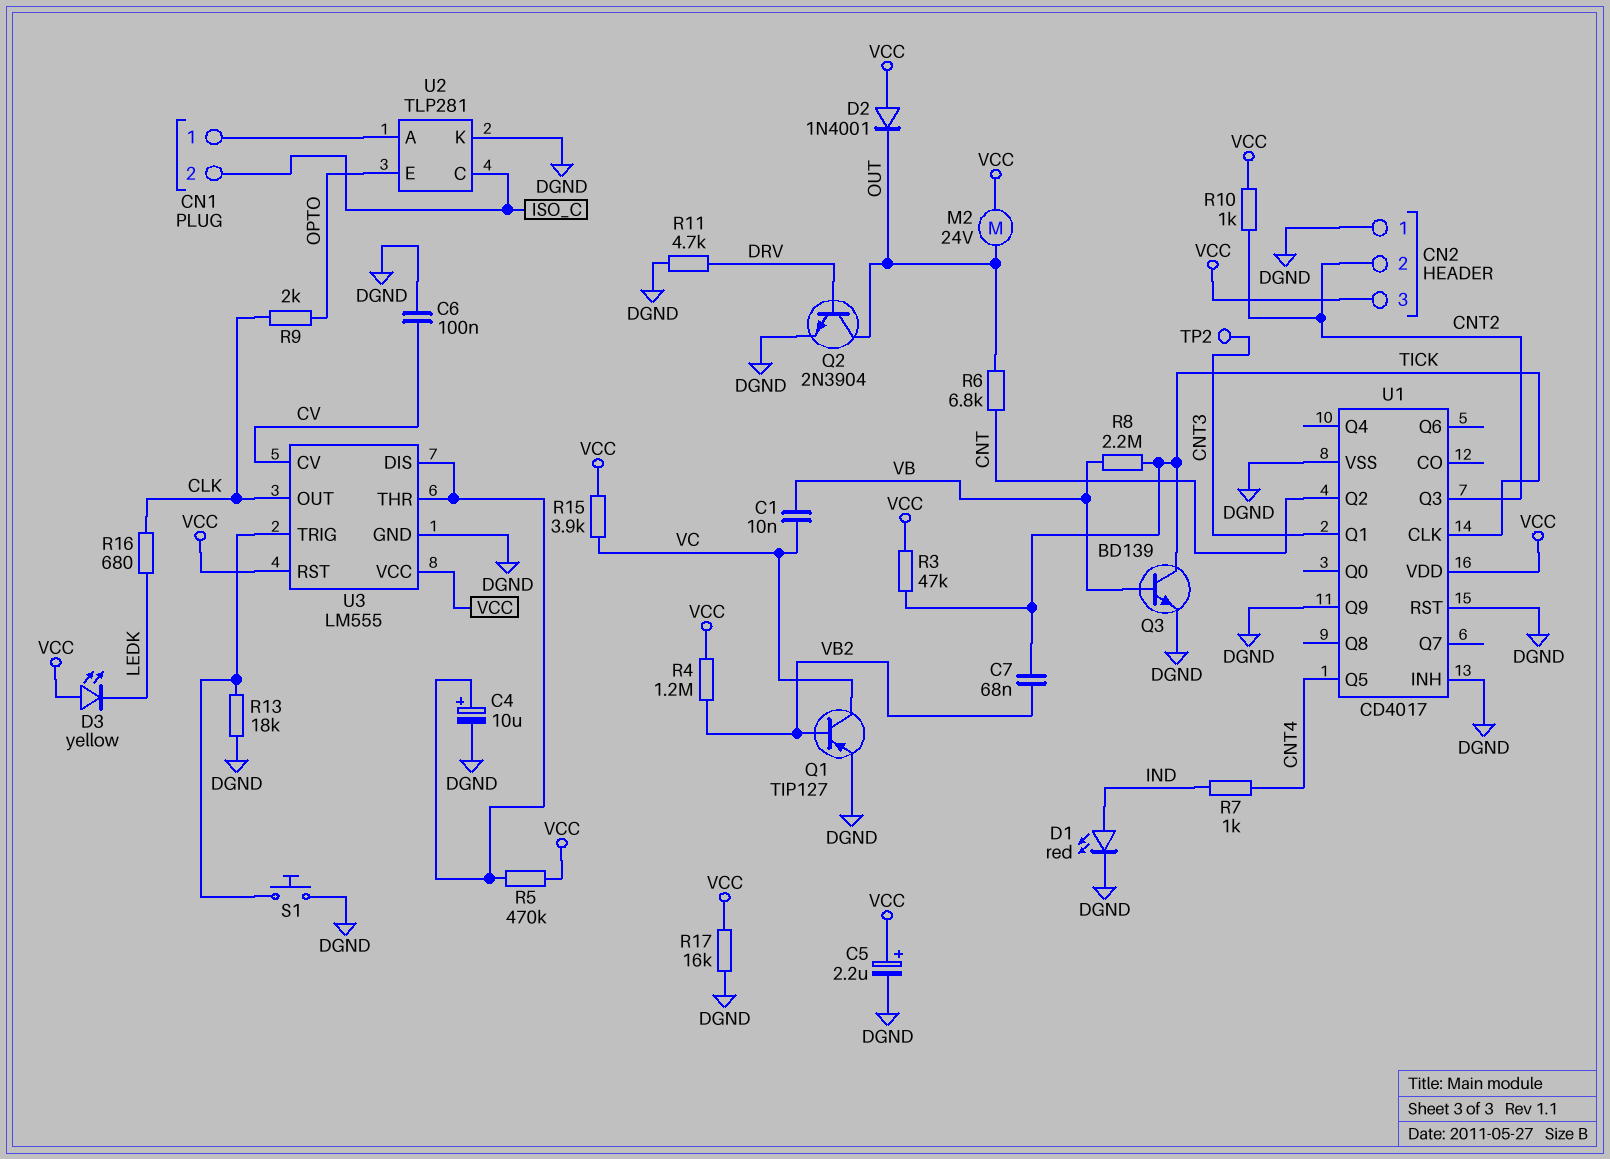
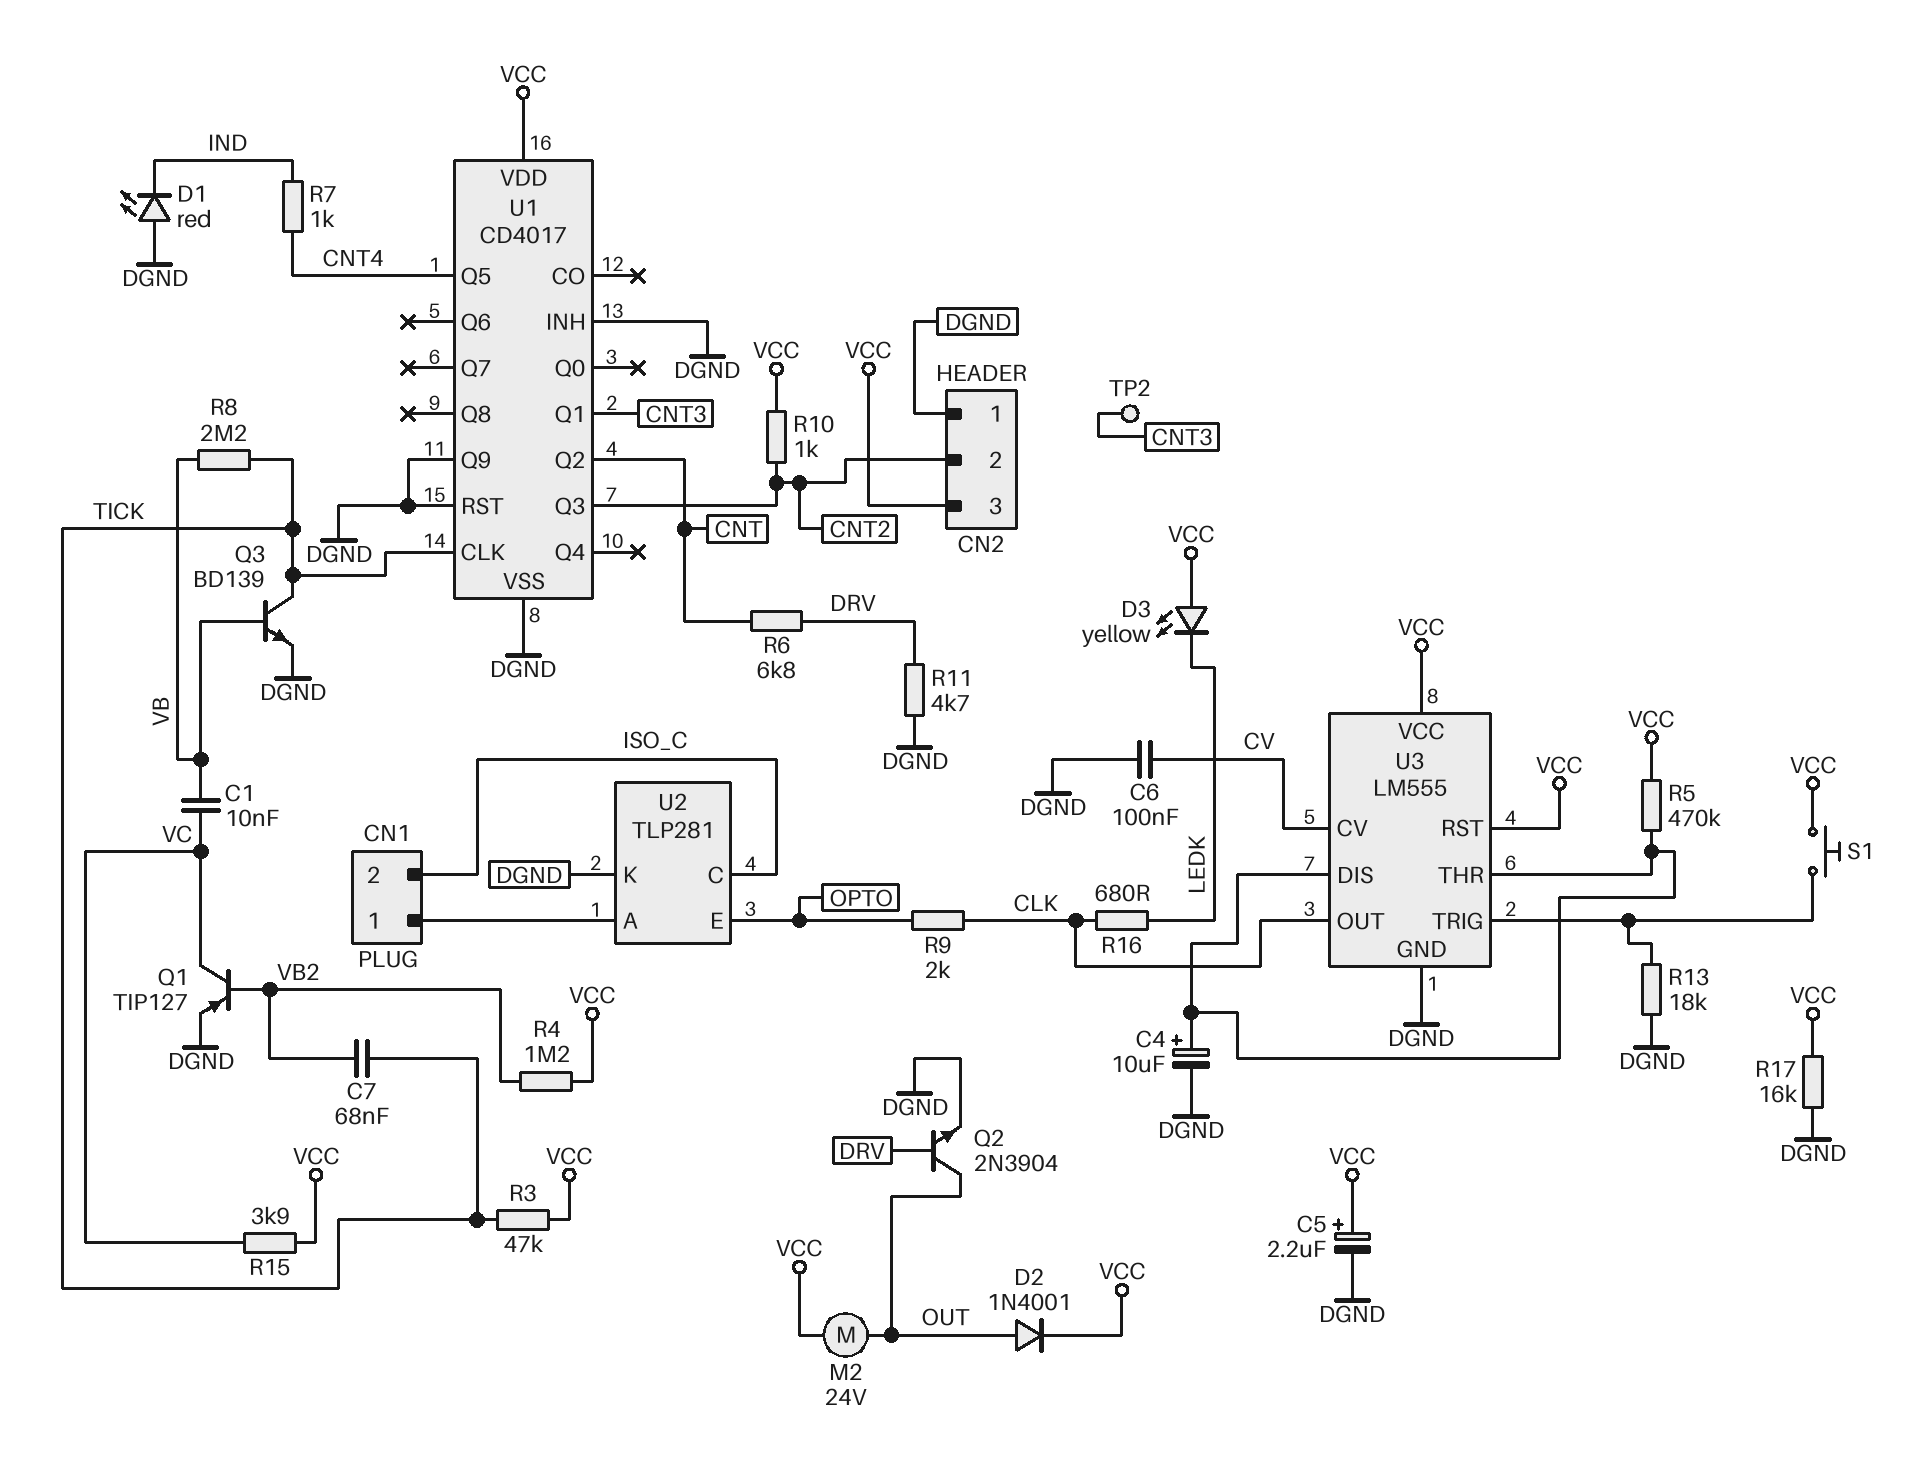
D1: LED red (A IND, K DGND) -> LED red (A DGND, K IND)
D2: diode 1N4001 (A VCC, K OUT) -> diode 1N4001 (A OUT, K VCC)
R6: 6.8k (CNT, OUT) -> 6.8k (CNT, DRV)
S1: button (DGND, U3/TRIG) -> button (U3/TRIG, VCC)

